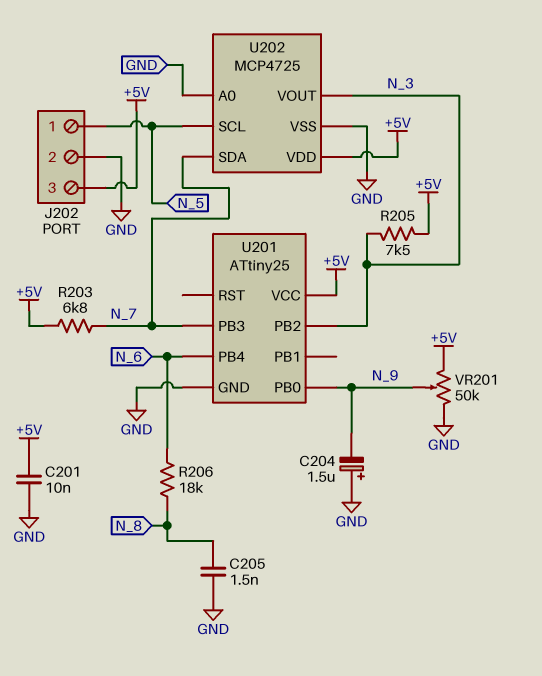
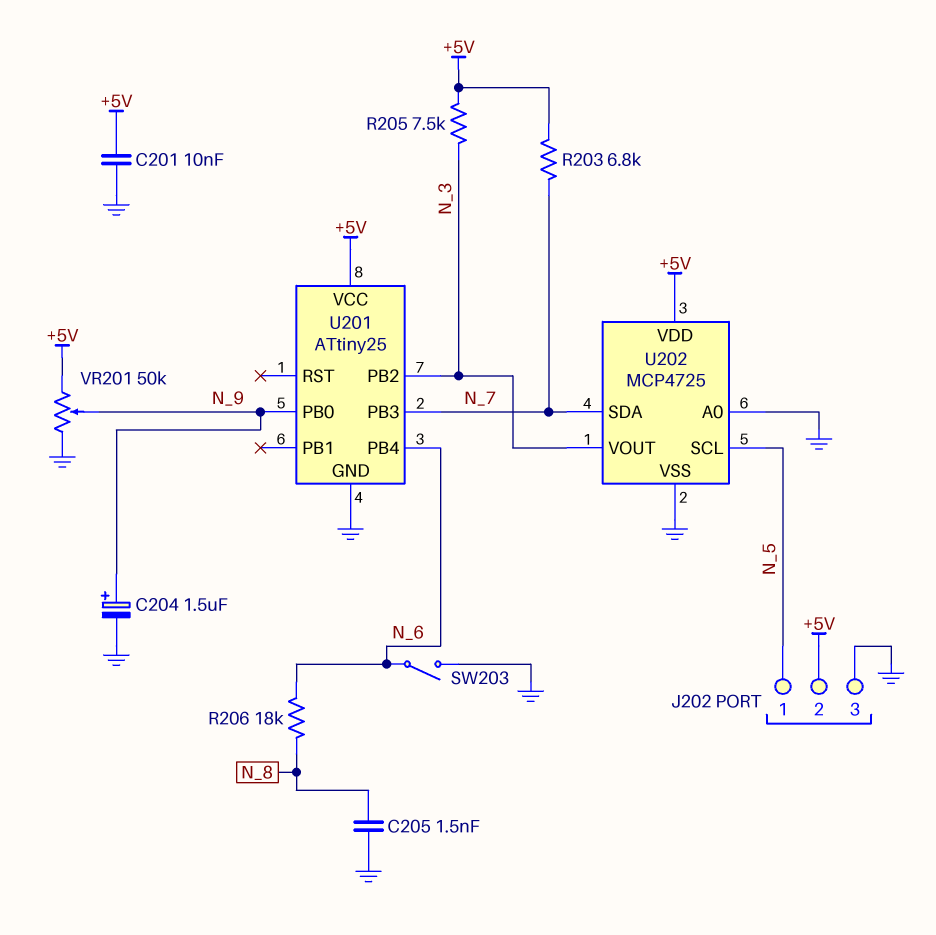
C204: 1.5uF (plus GND, minus N_9) -> 1.5uF (plus N_9, minus GND)
J202 pin 2: GND -> +5V
J202 pin 3: +5V -> GND
SW203: none -> switch (GND, N_6)

